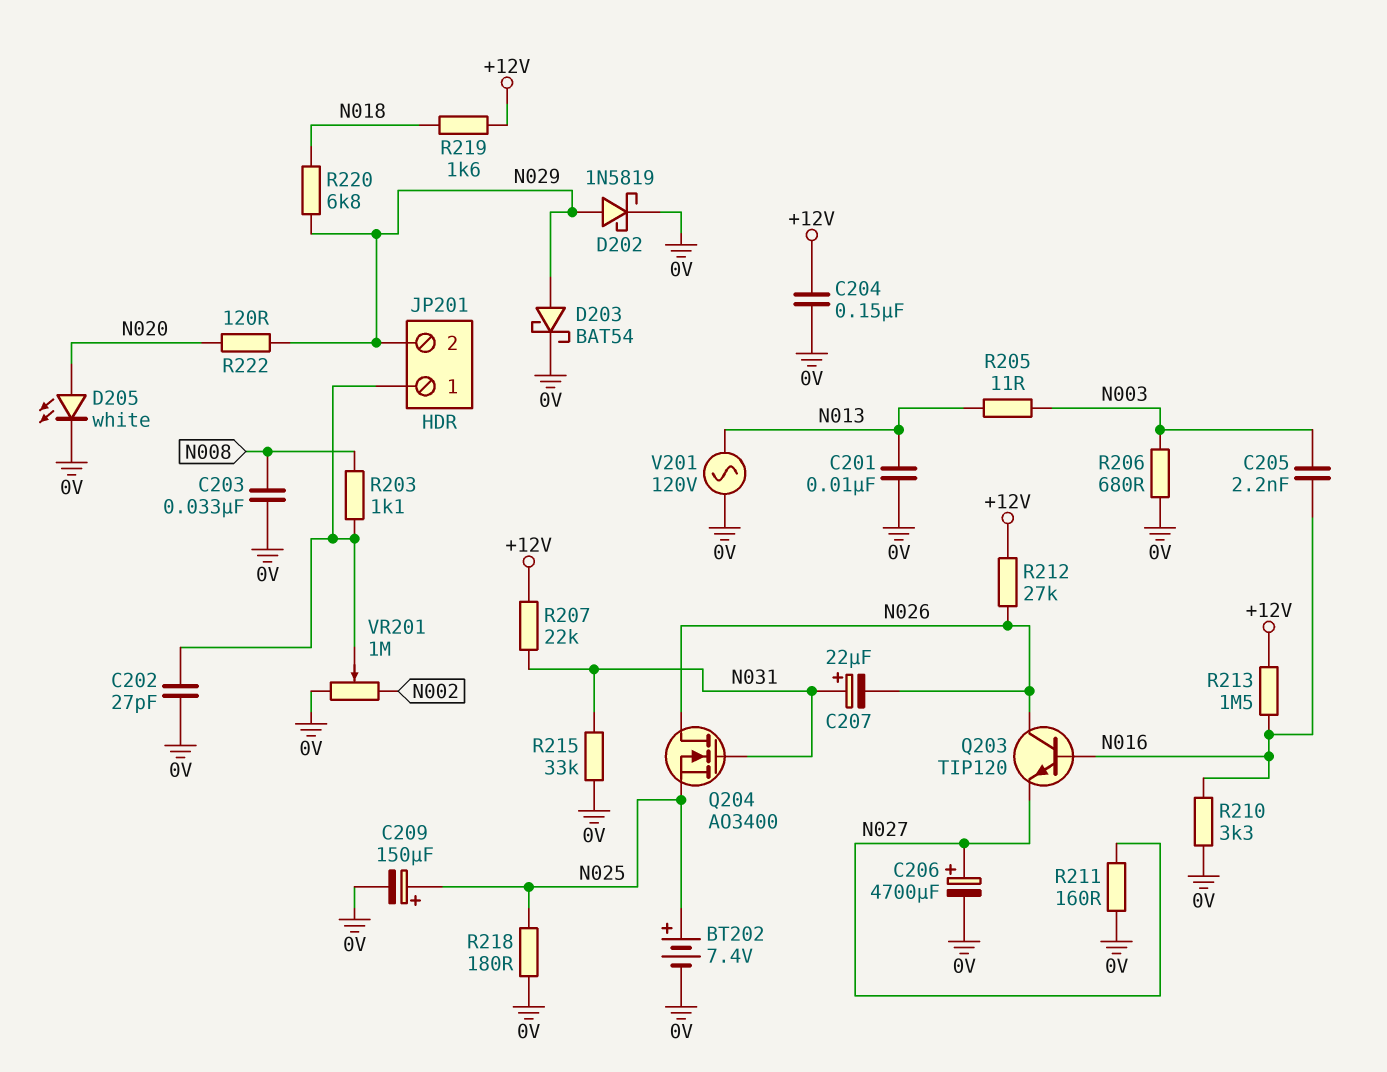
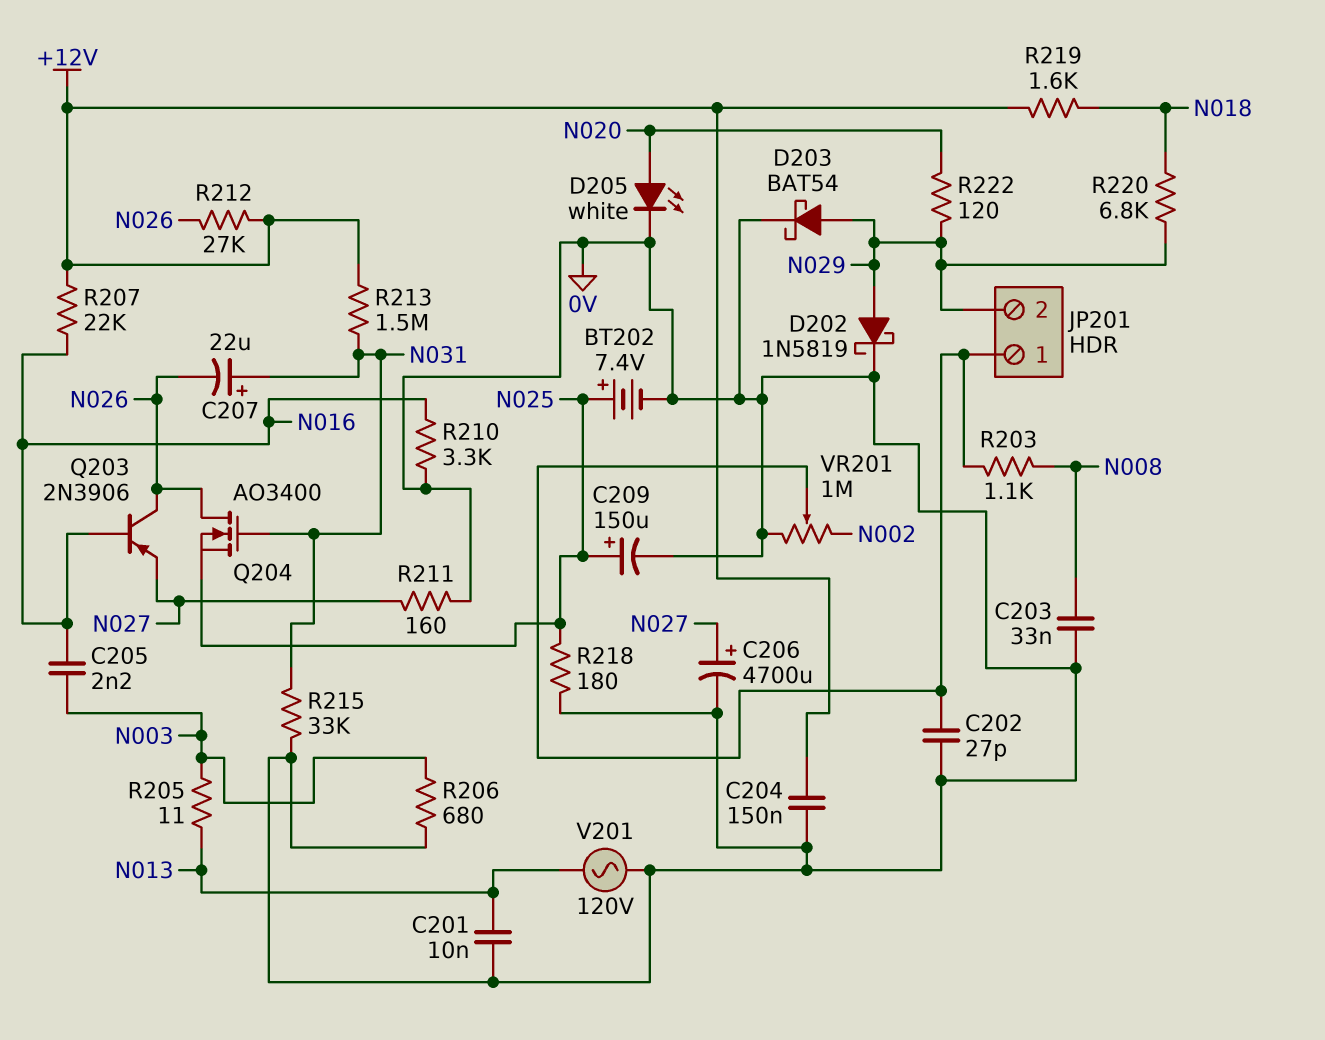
Q203: NPN TIP120 (B N016, C N026, E N027) -> PNP 2N3906 (B N016, C N026, E N027)
R207: 22k (+12V, N031) -> 22k (+12V, N016)
R213: 1.5M (+12V, N016) -> 1.5M (+12V, N031)

